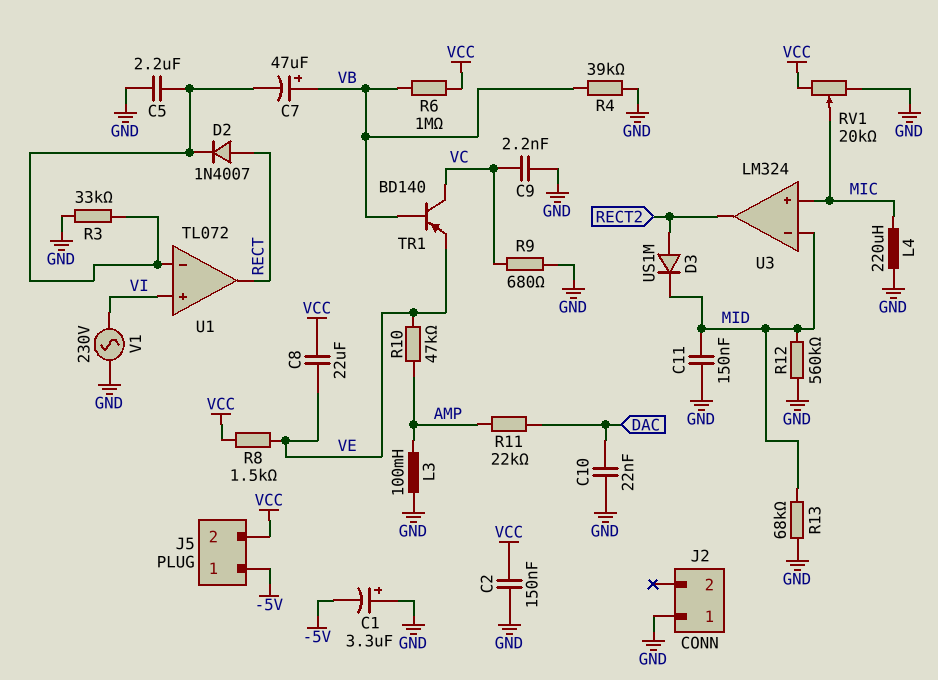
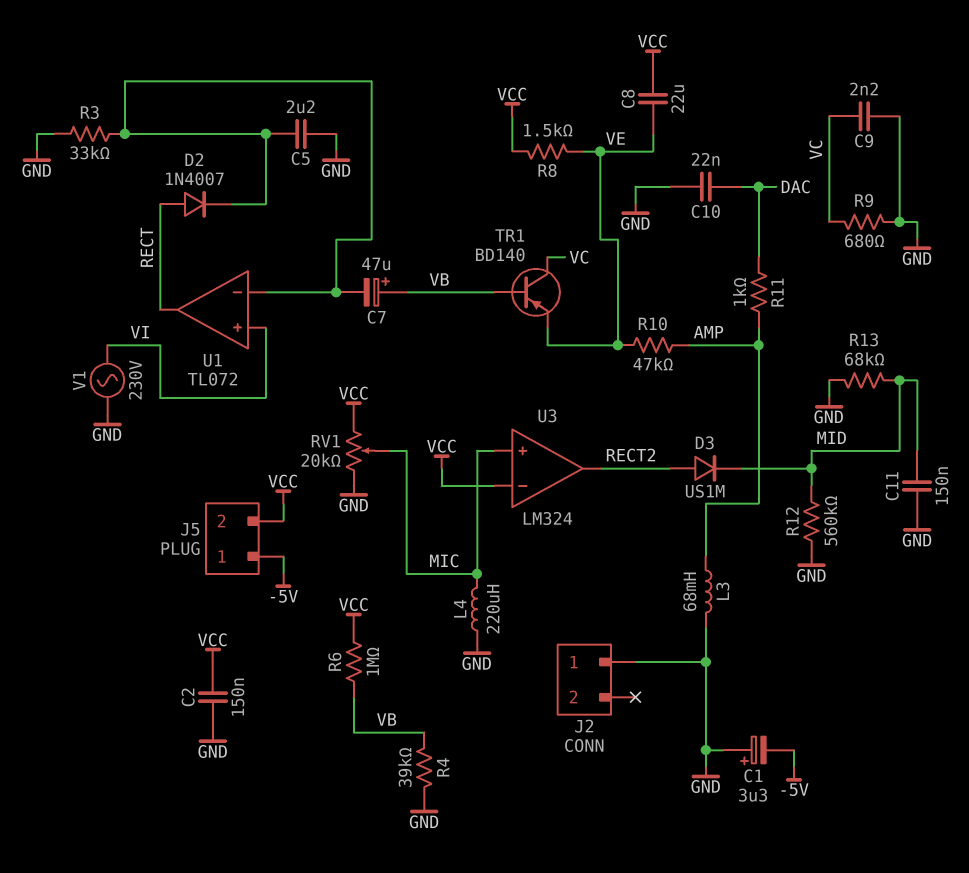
L3: 100mH (AMP, GND) -> 68mH (AMP, GND)
R11: 22k (AMP, DAC) -> 1k (AMP, DAC)
U3 pin in-: MID -> VCC

